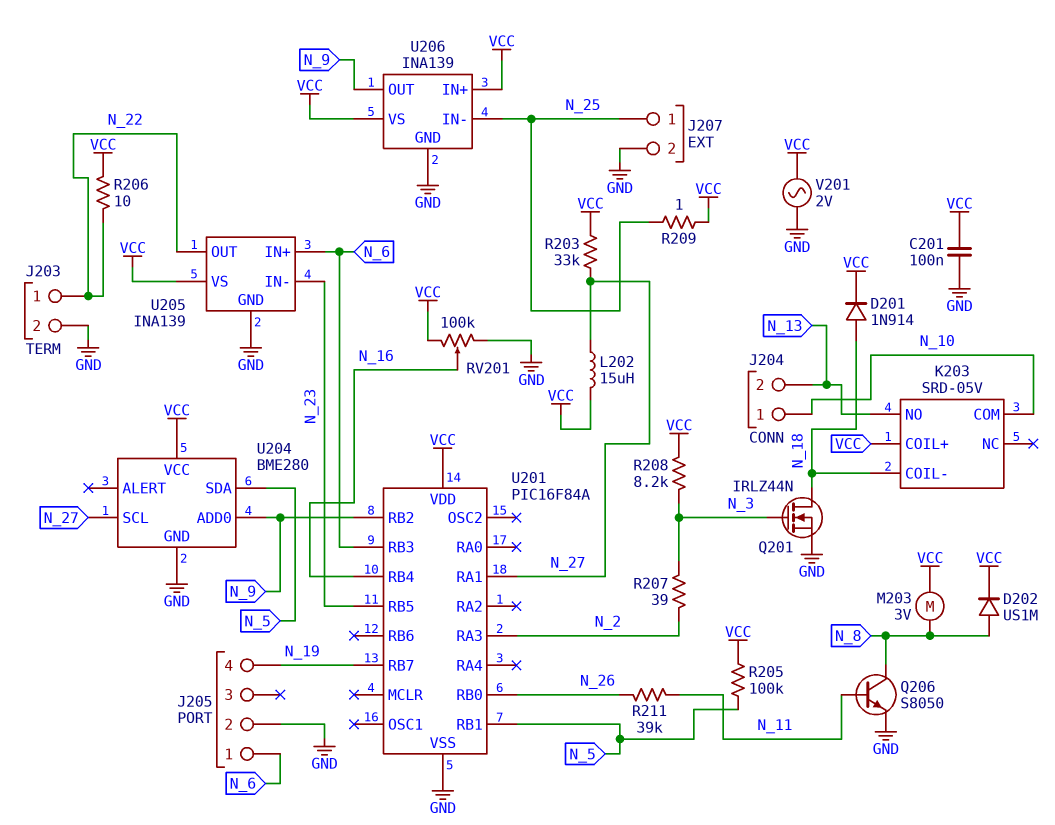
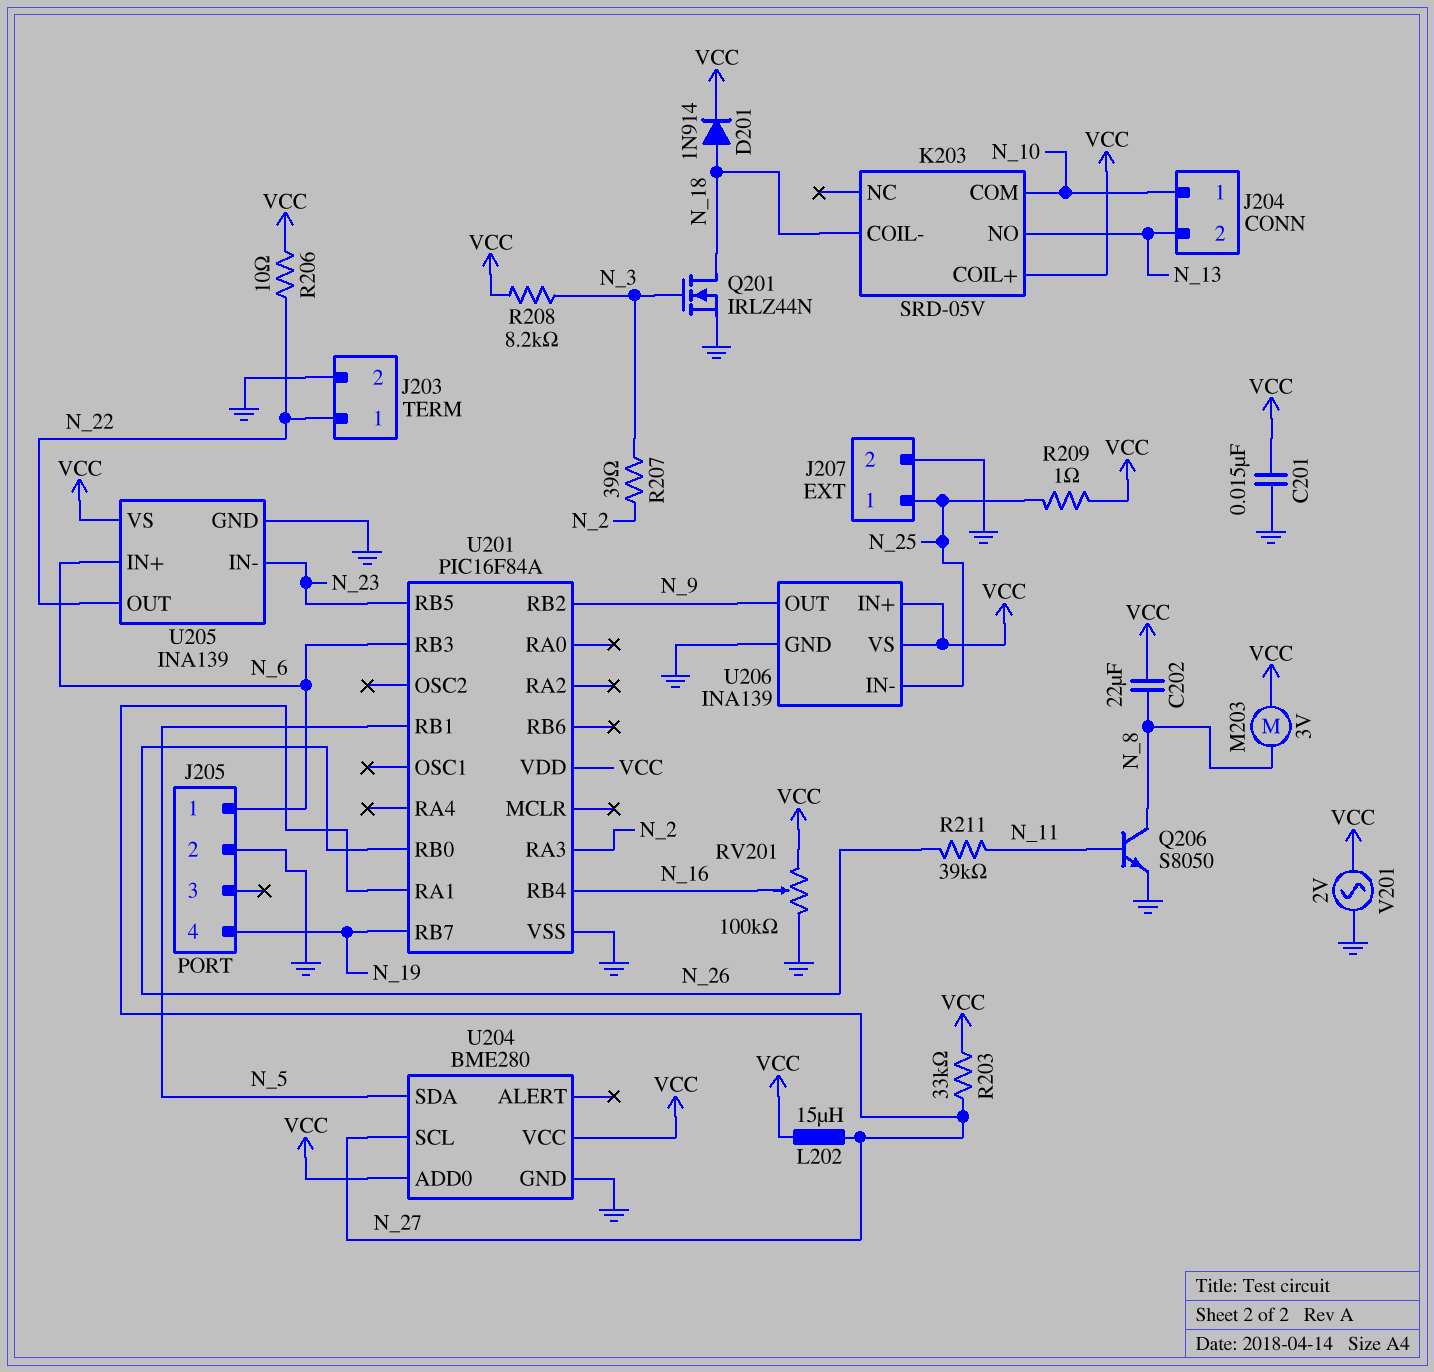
C201: 100nF (GND, VCC) -> 15nF (GND, VCC)
C202: none -> 22uF (N_8, VCC)
D202: diode US1M (A N_8, K VCC) -> none
R205: 100k (N_5, VCC) -> none
U204 pin ADD0: N_9 -> VCC

